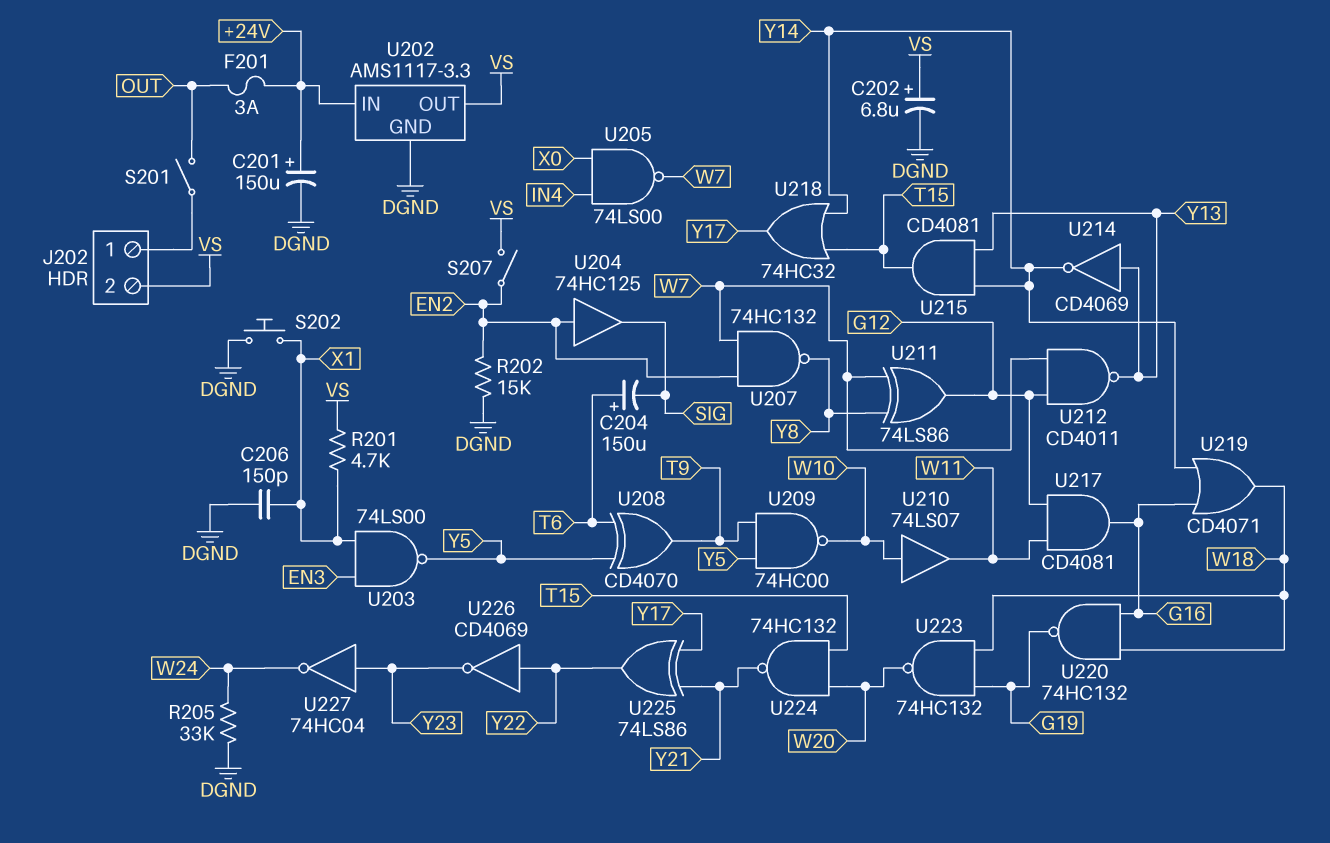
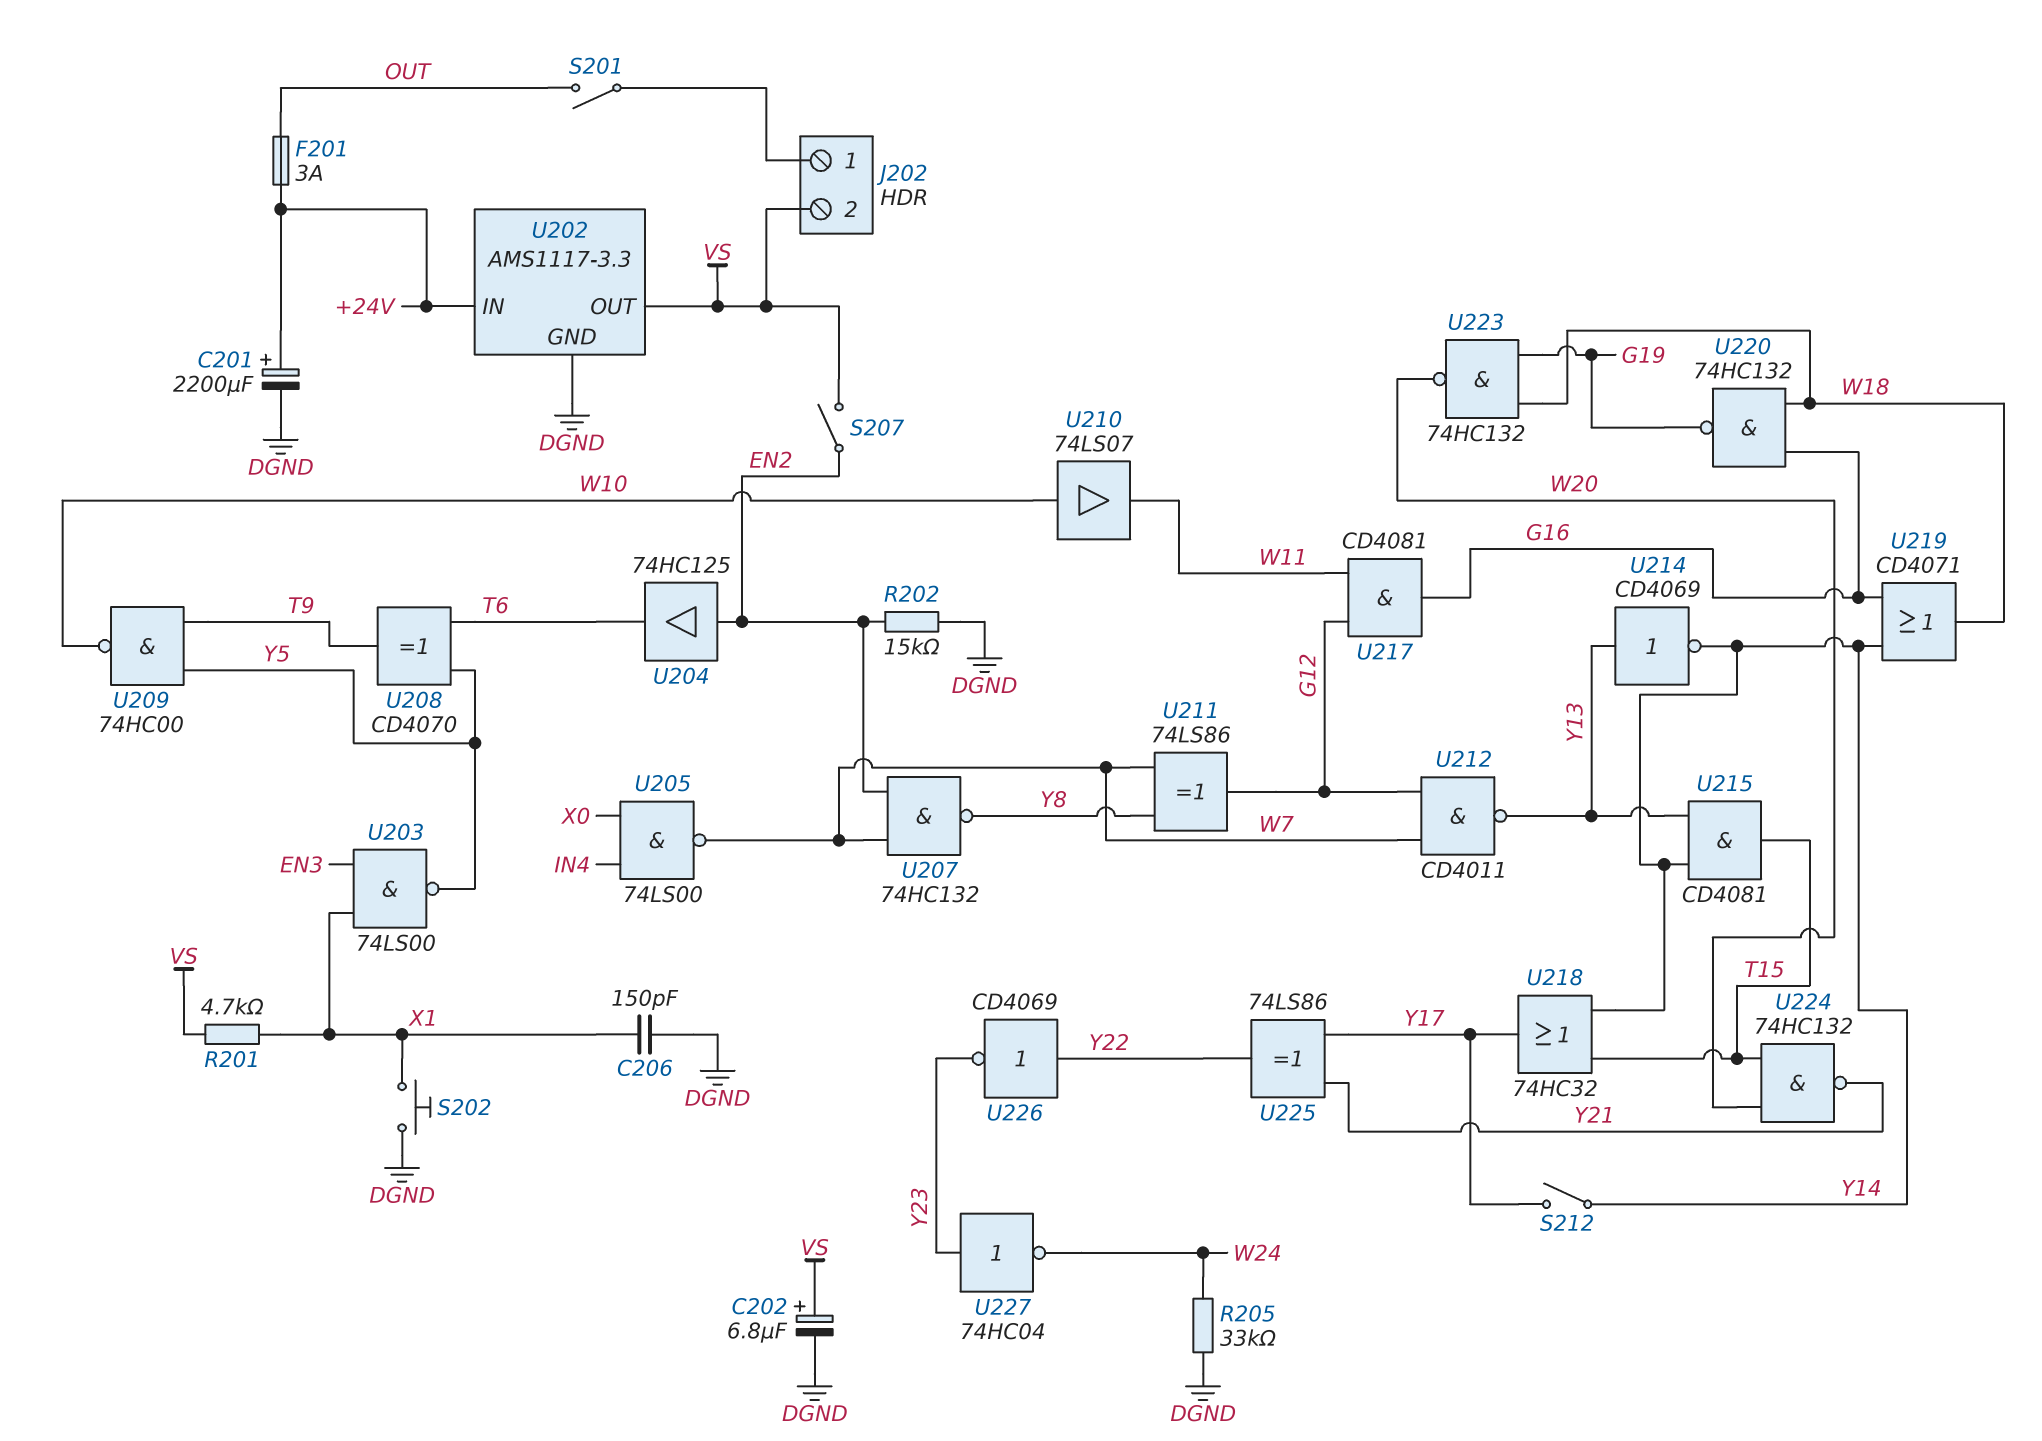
C201: 150uF (plus +24V, minus DGND) -> 2200uF (plus +24V, minus DGND)
C204: 150uF (plus T6, minus SIG) -> none
S212: none -> switch (Y14, Y17)
U204: buffer 74HC125 (in EN2, out SIG) -> buffer 74HC125 (in EN2, out T6)

